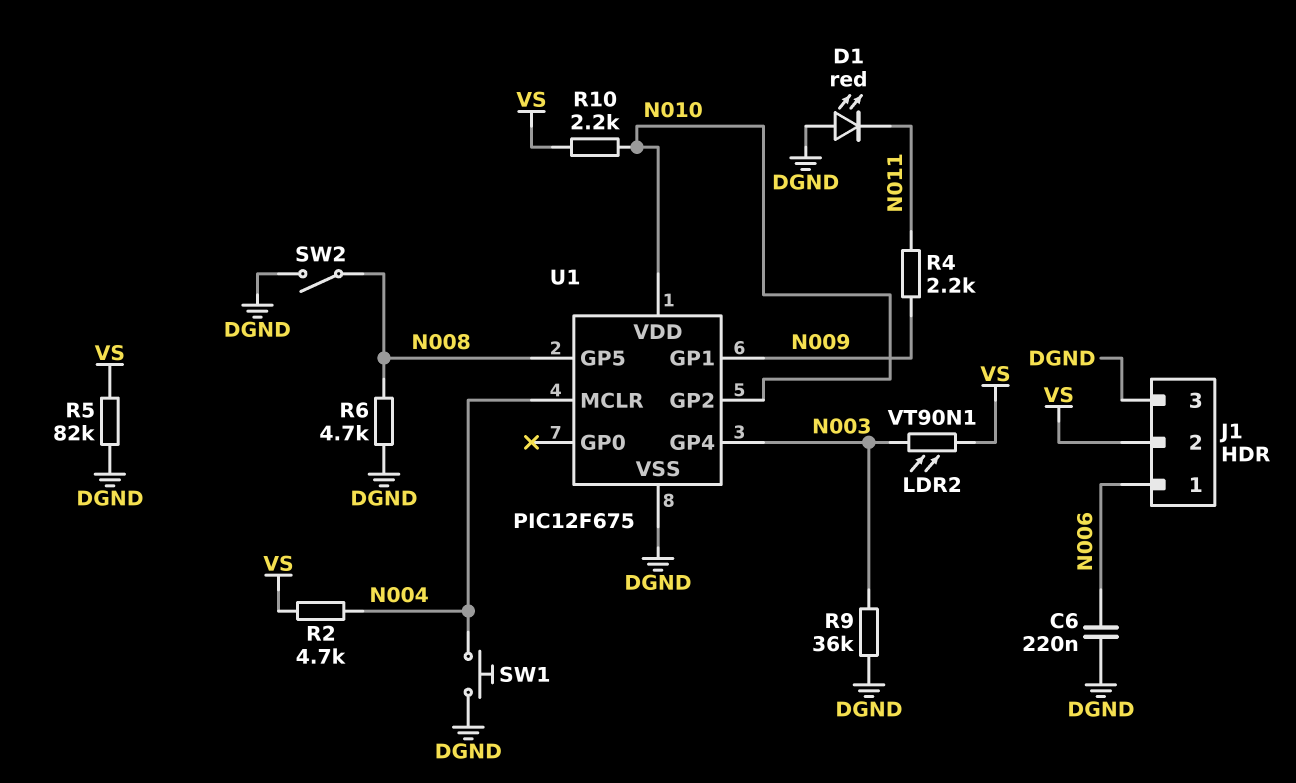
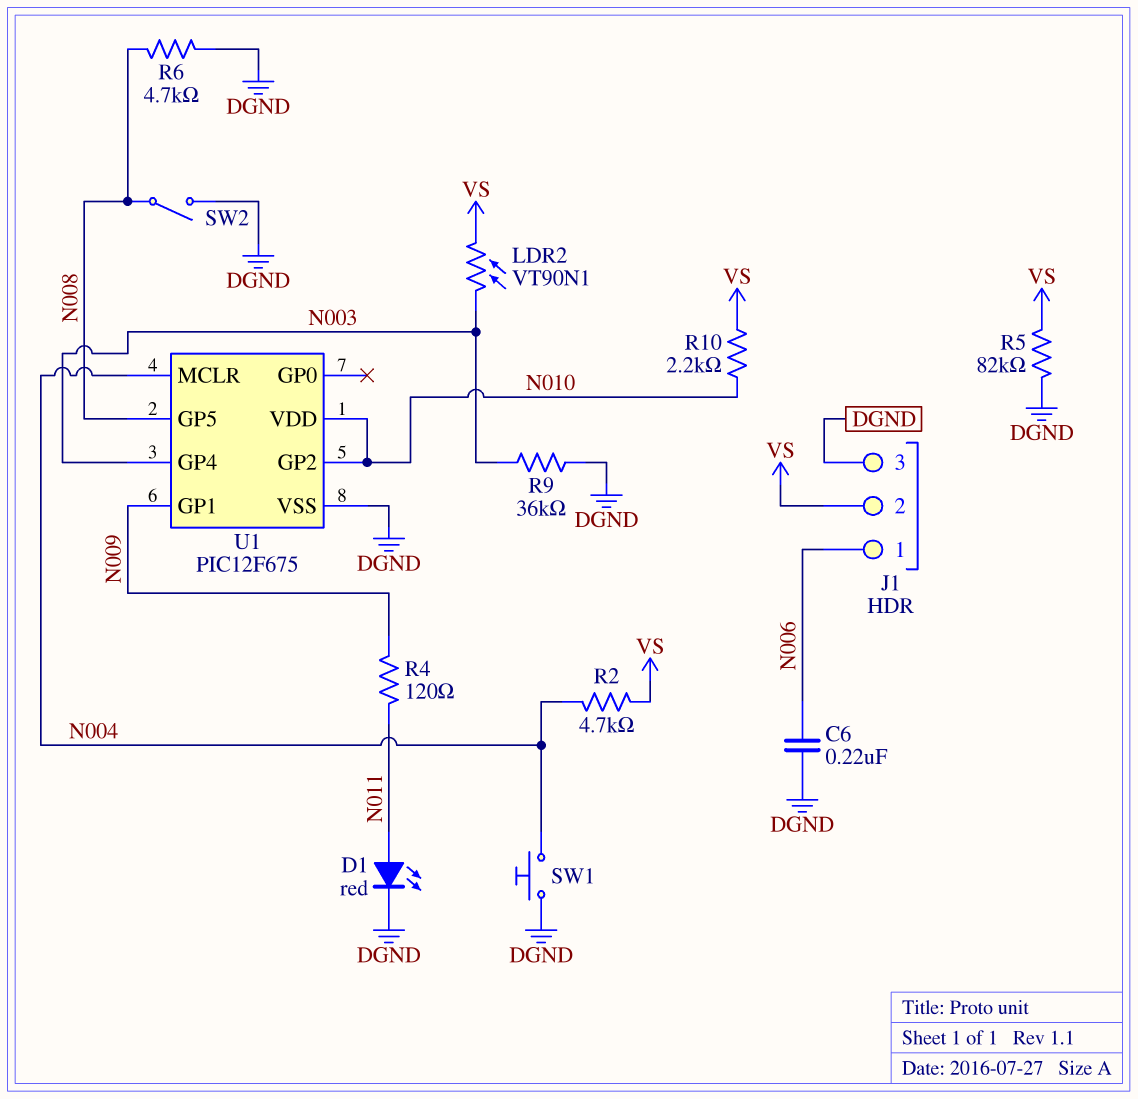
D1: LED red (A DGND, K N011) -> LED red (A N011, K DGND)
R4: 2.2k (N009, N011) -> 120 (N009, N011)

